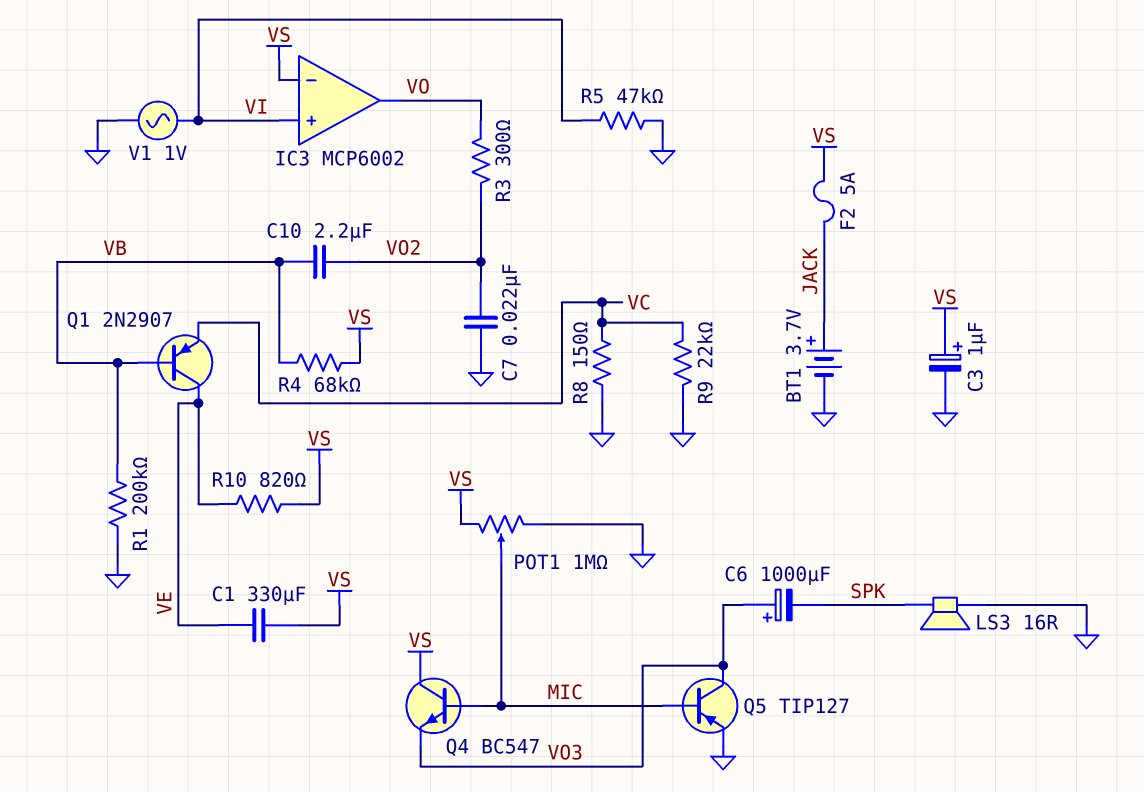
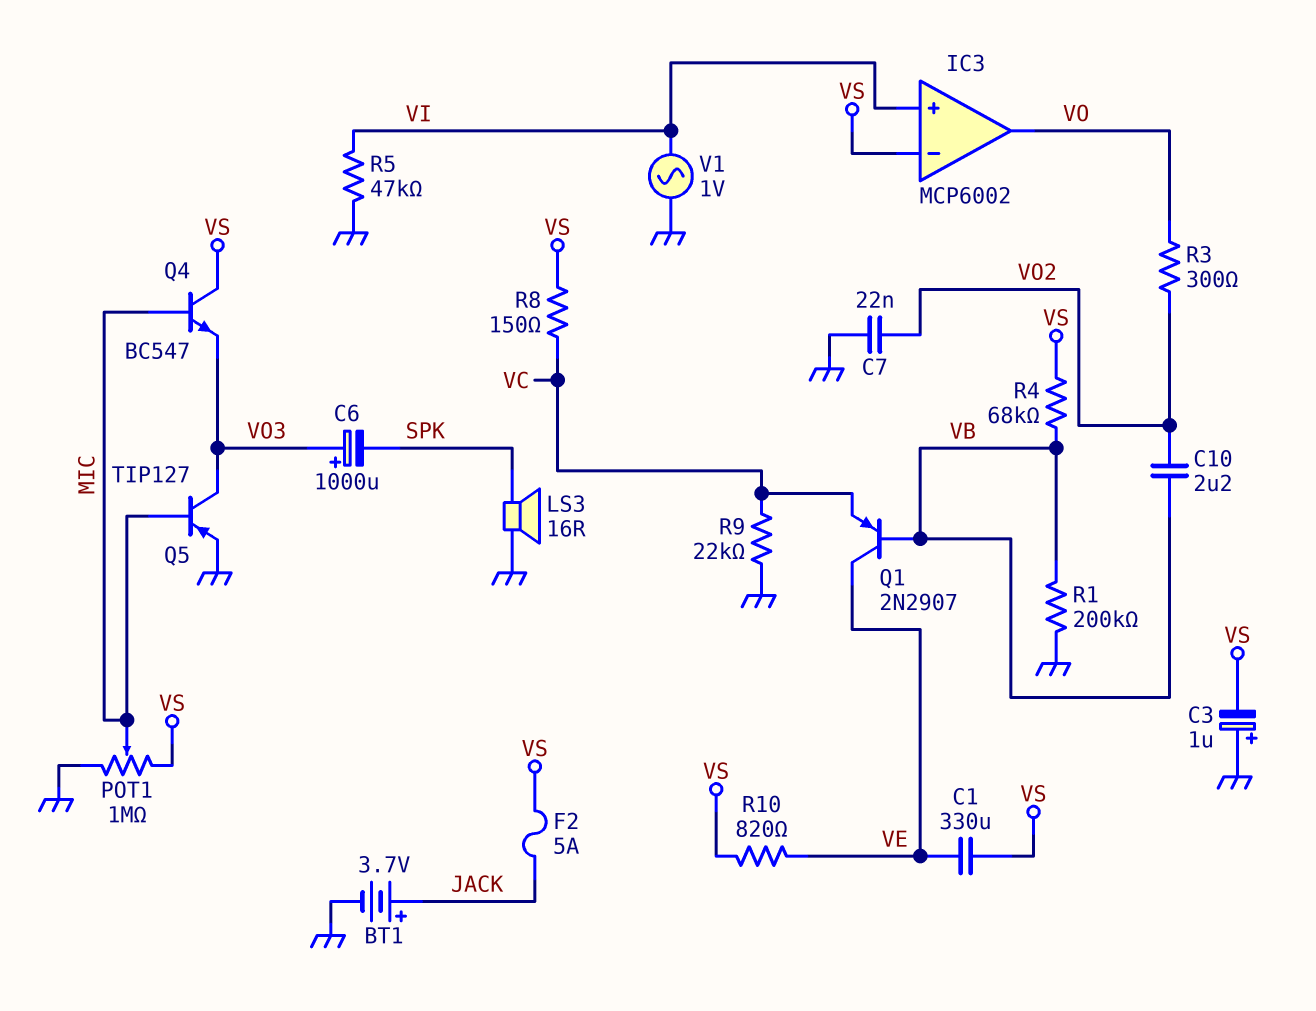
C3: 1uF (plus VS, minus GND) -> 1uF (plus GND, minus VS)
R8: 150 (GND, VC) -> 150 (VC, VS)

